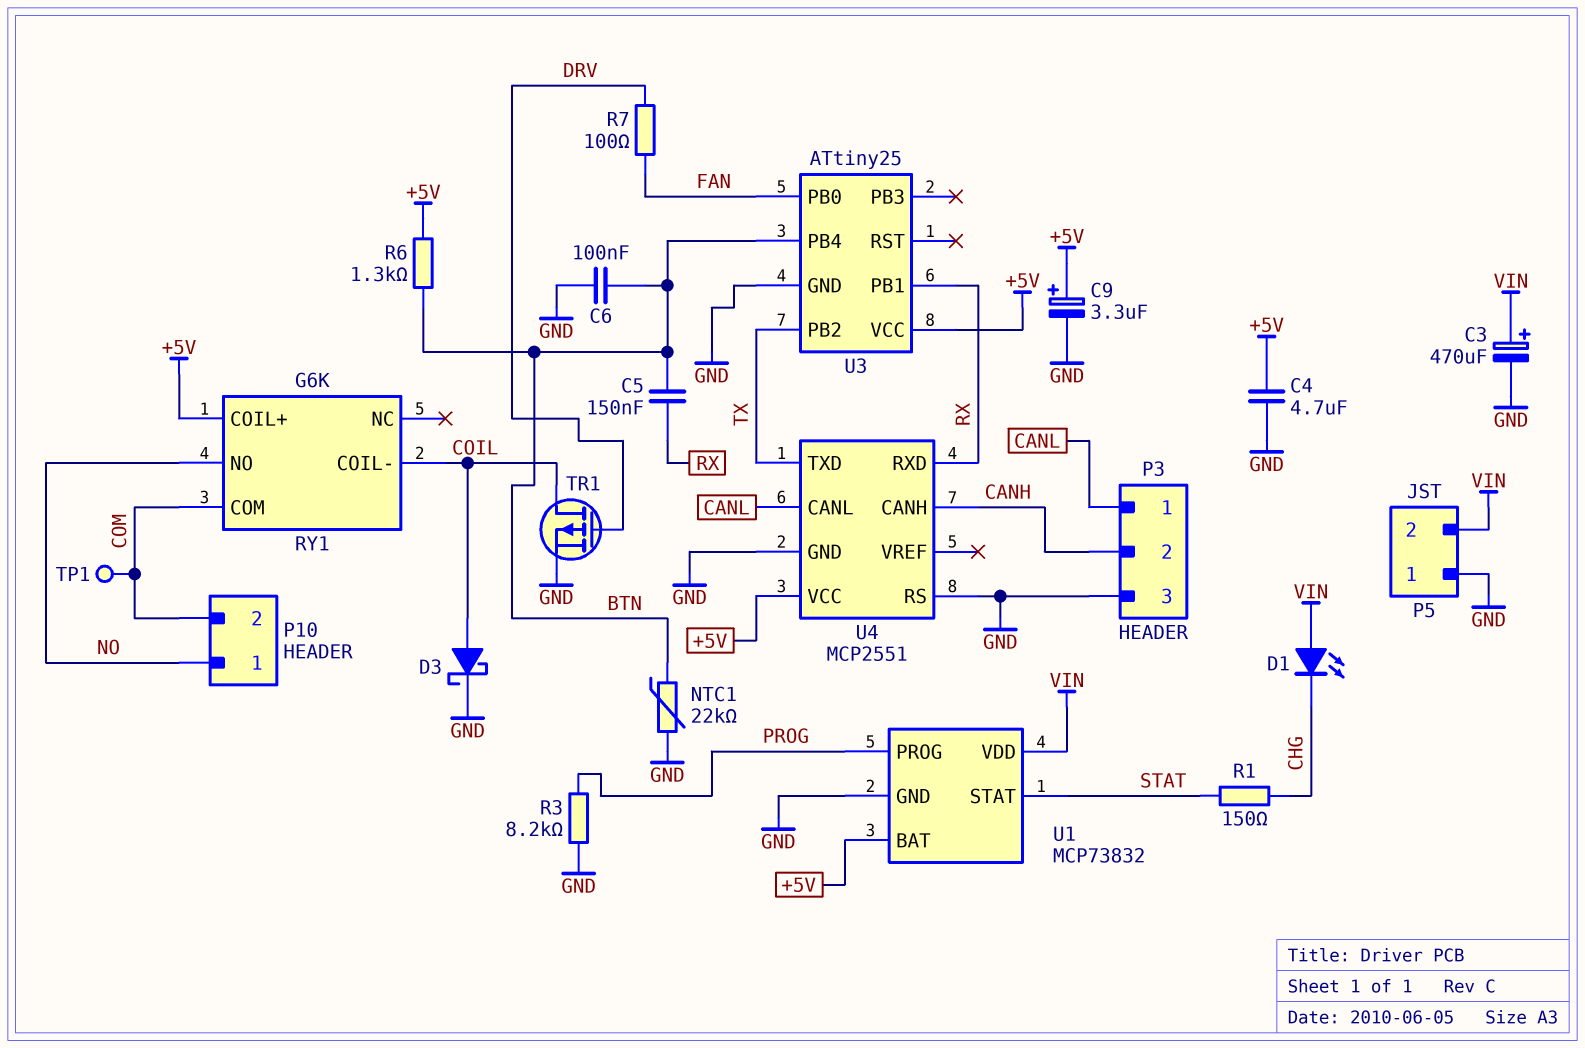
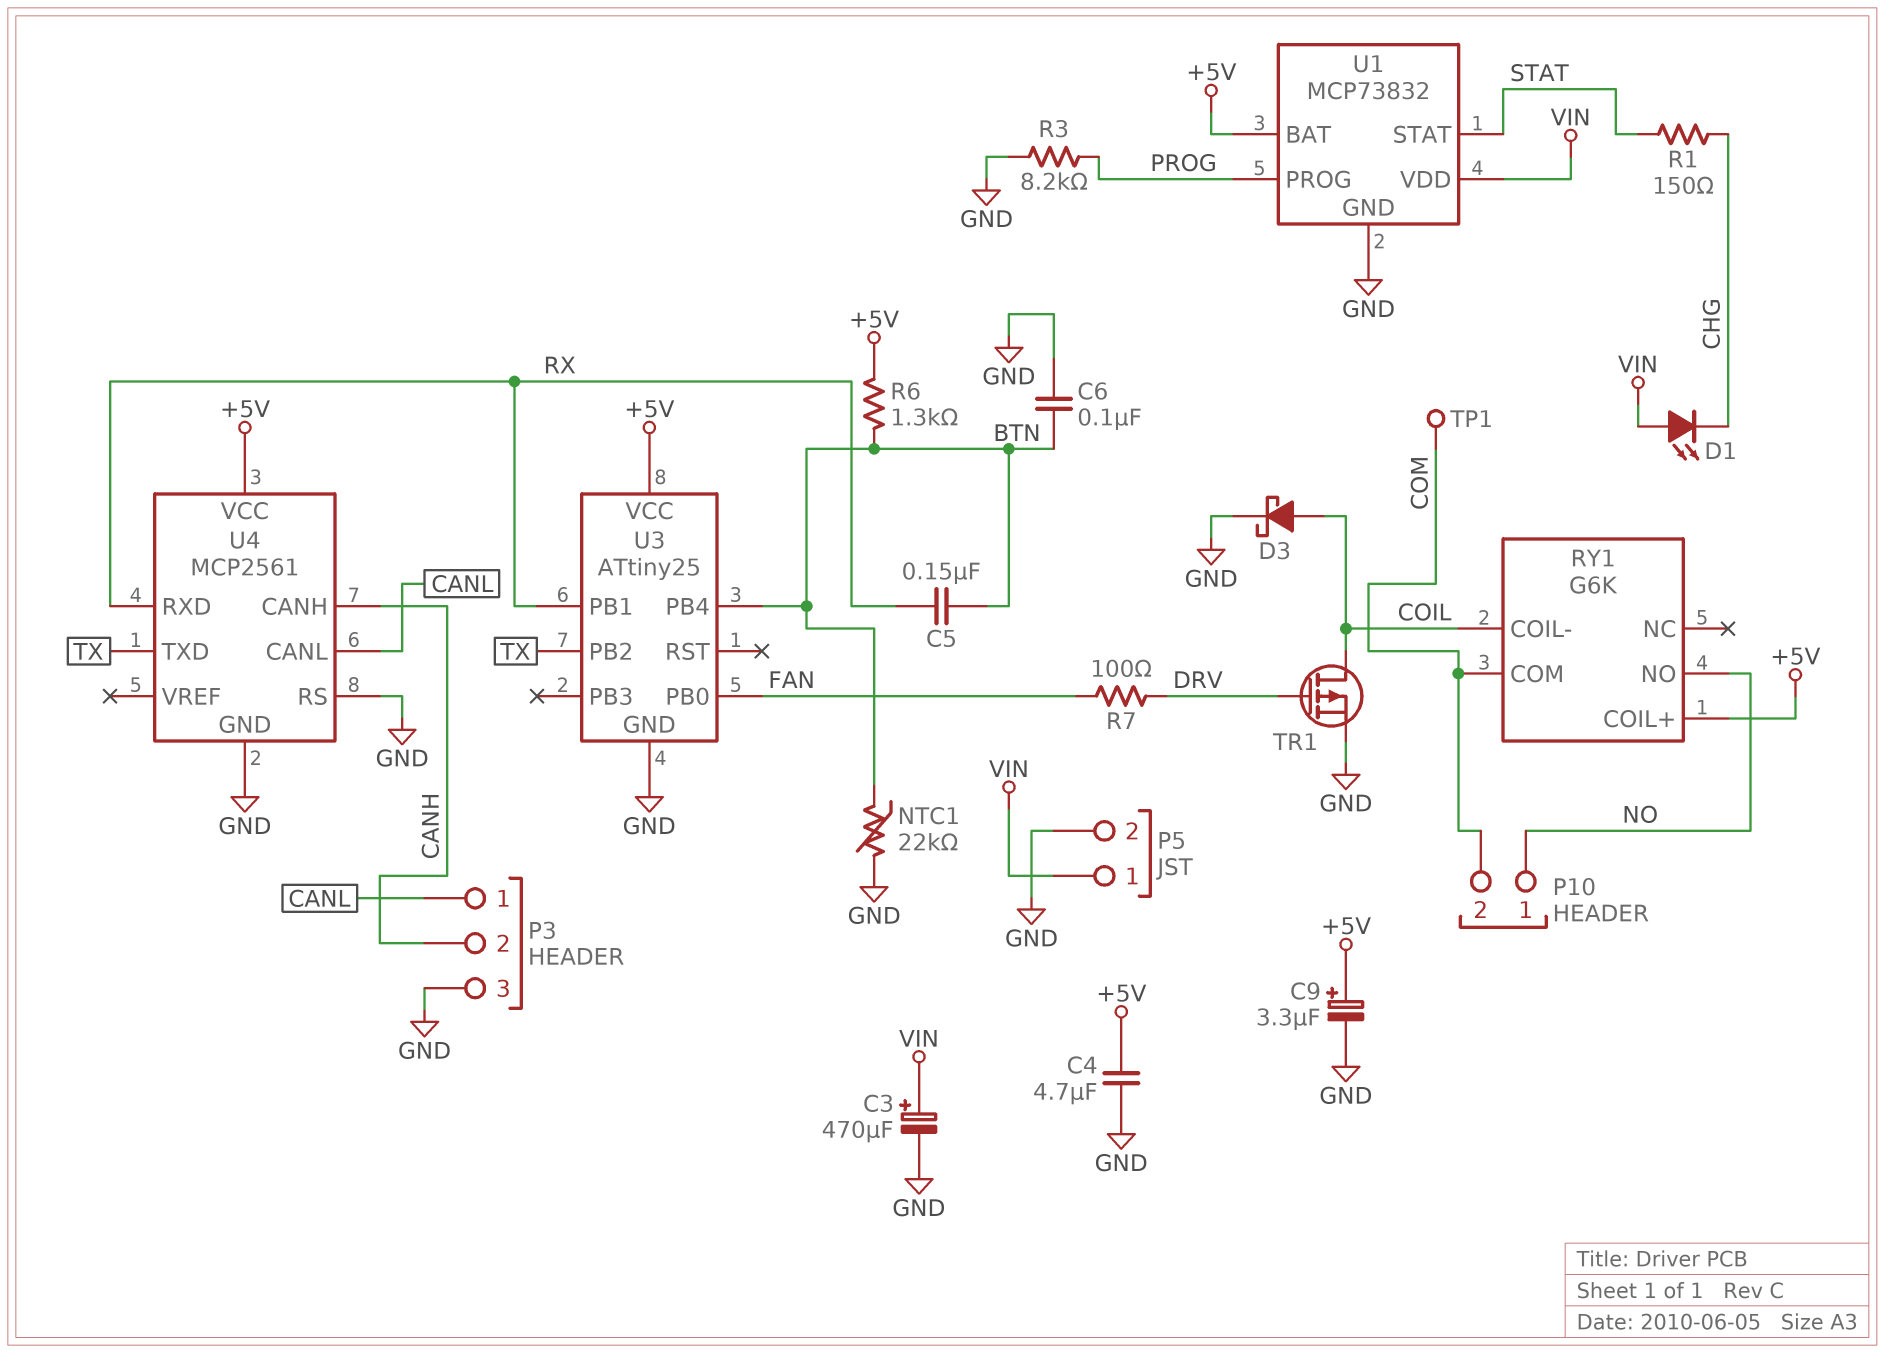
P5 pin 1: GND -> VIN
P5 pin 2: VIN -> GND
U4: MCP2551 -> MCP2561

